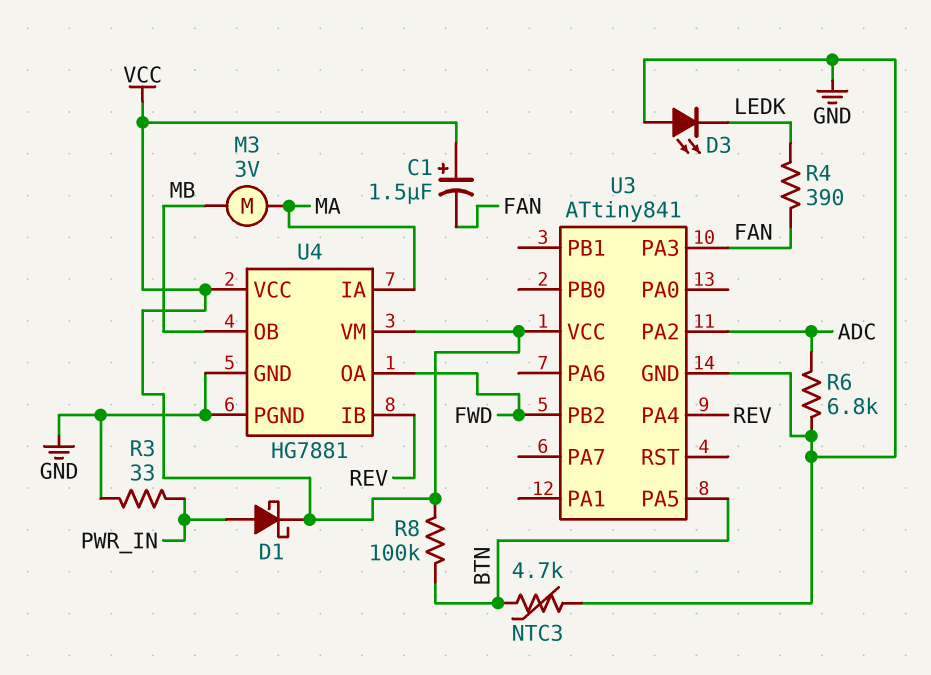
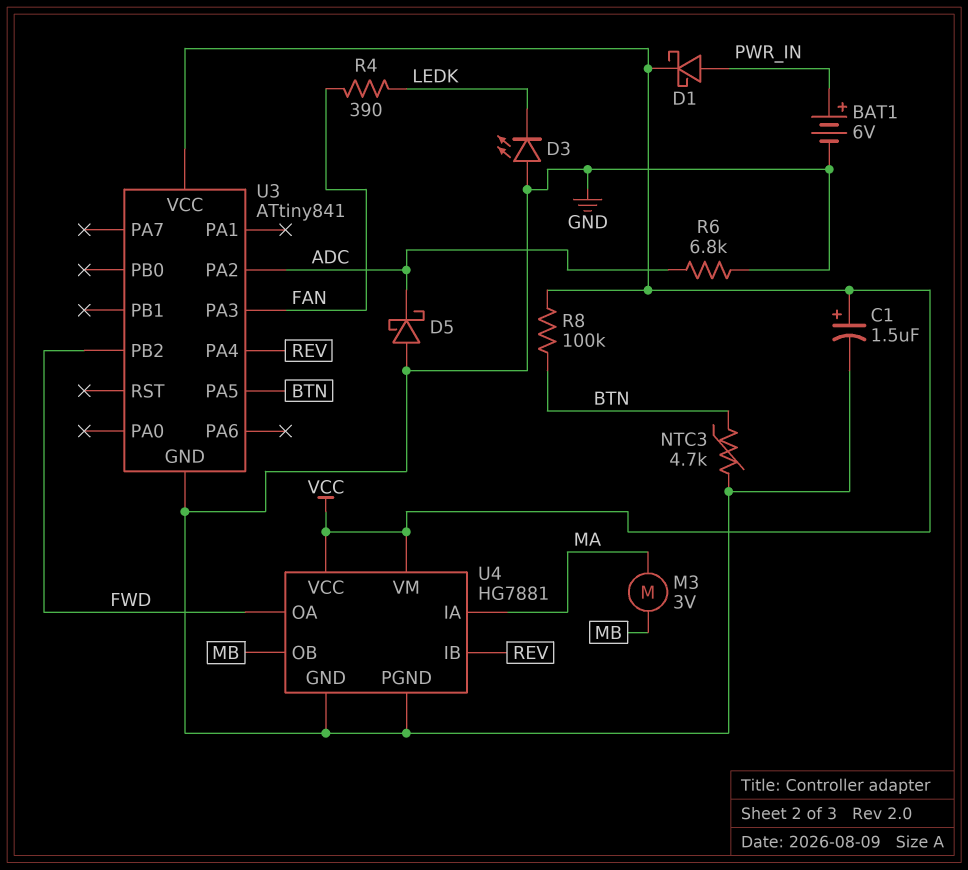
BAT1: none -> 6V (plus PWR_IN, minus GND)
C1: 1.5uF (plus VCC, minus FAN) -> 1.5uF (plus VCC, minus GND)
D5: none -> schottky (A GND, K ADC)
R3: 33 (GND, PWR_IN) -> none

